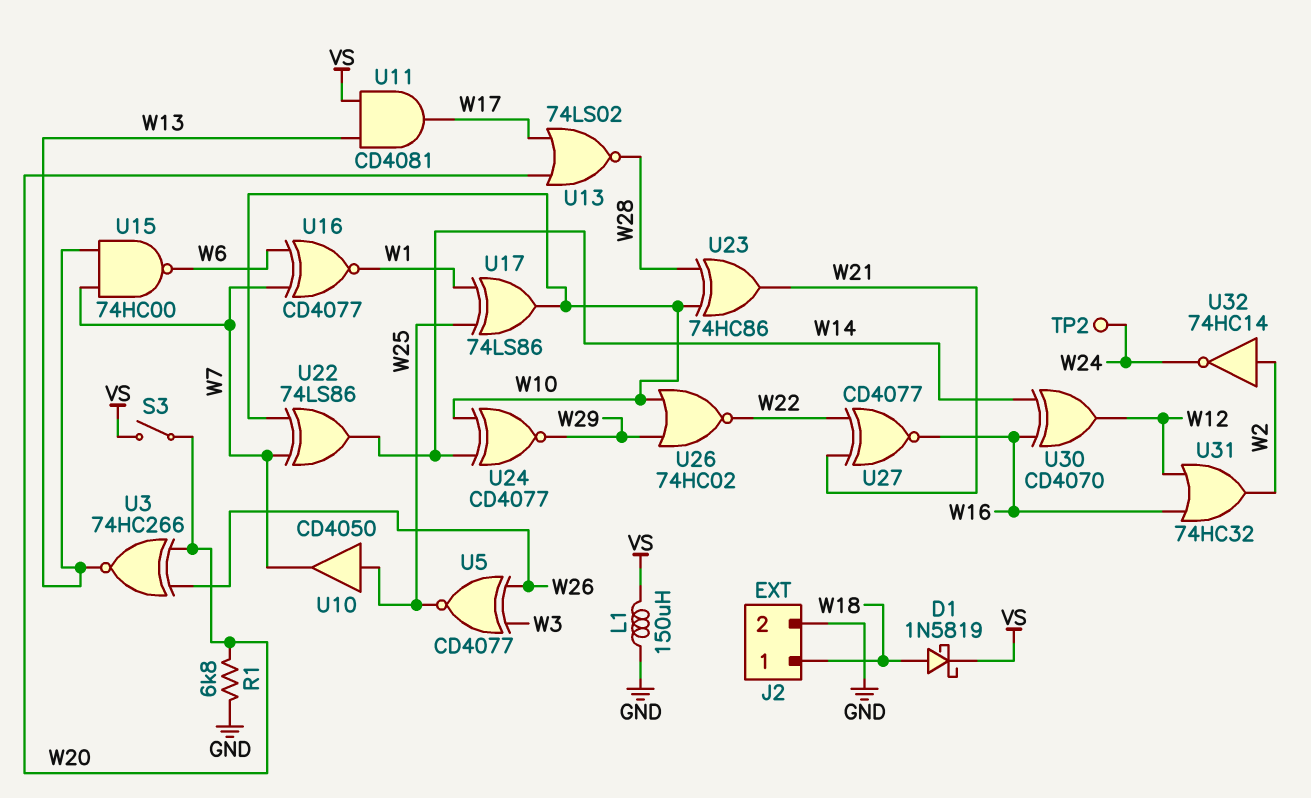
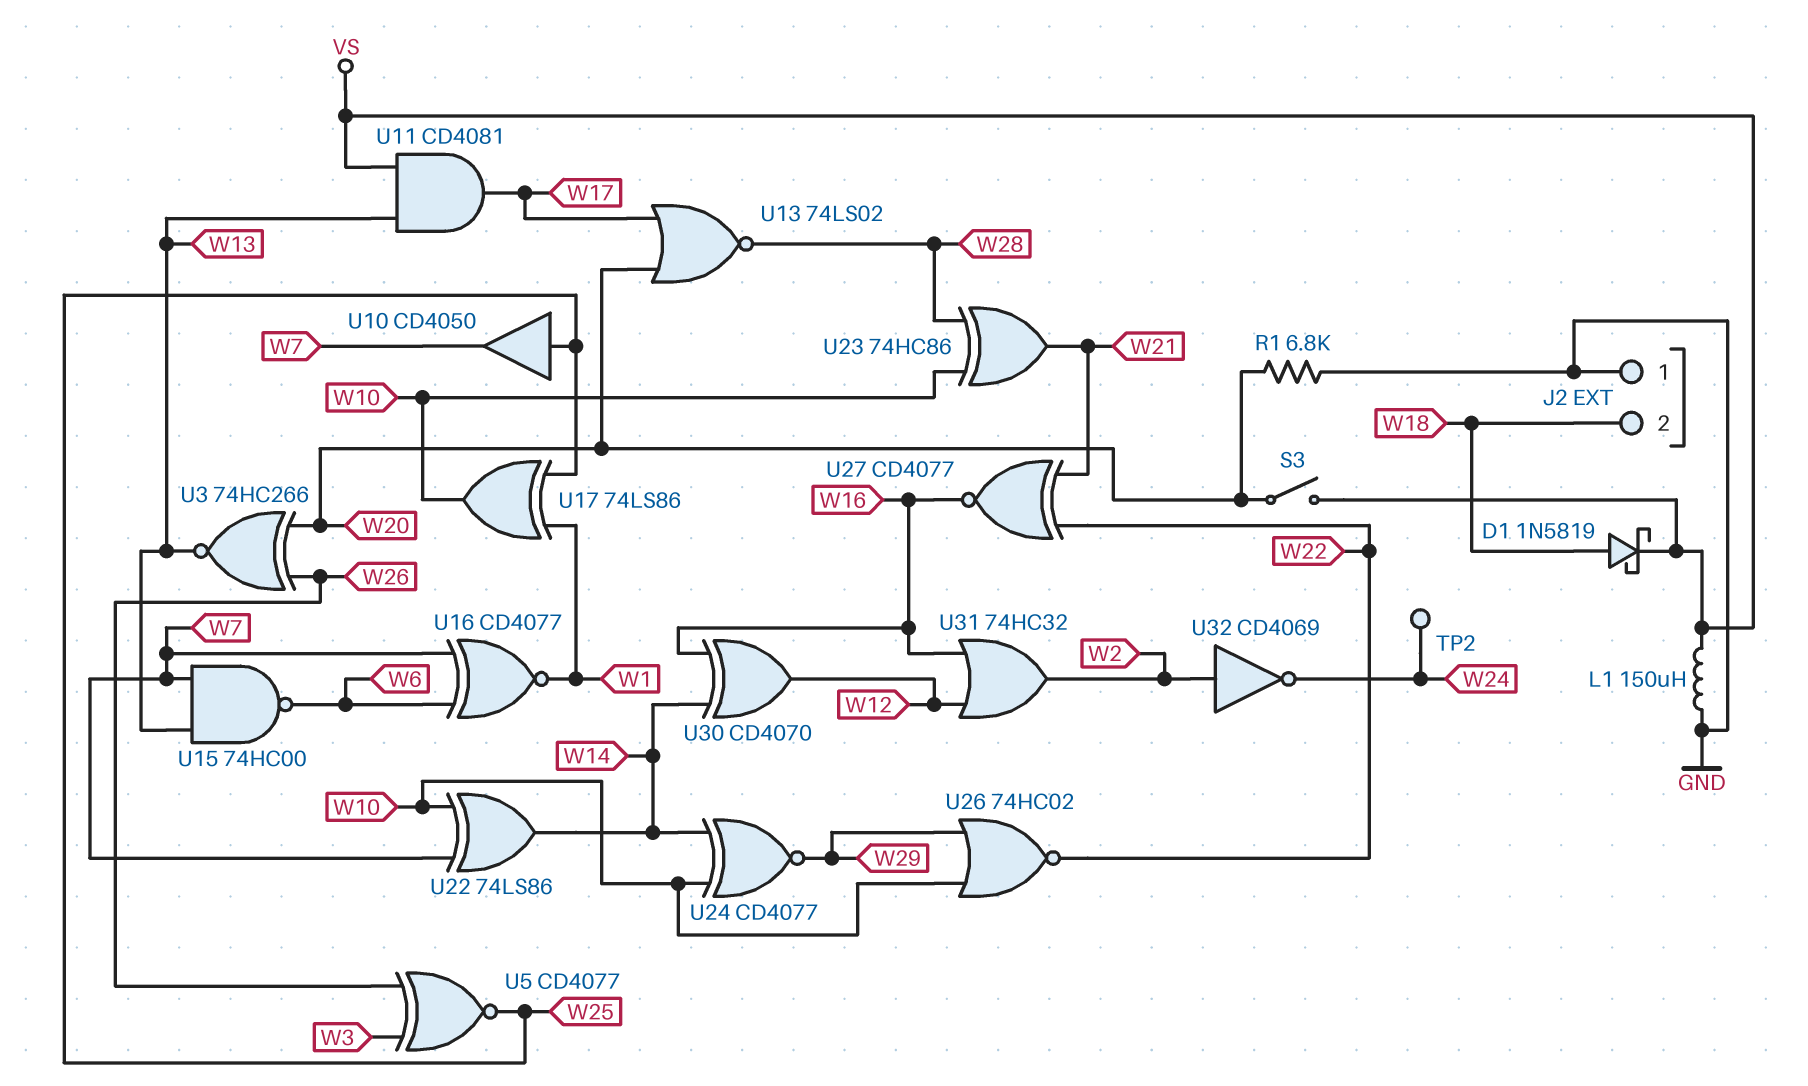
J2 pin 1: W18 -> GND
J2 pin 2: GND -> W18
U32: NOT 74HC14 (in W2, out W24) -> NOT CD4069 (in W2, out W24)

